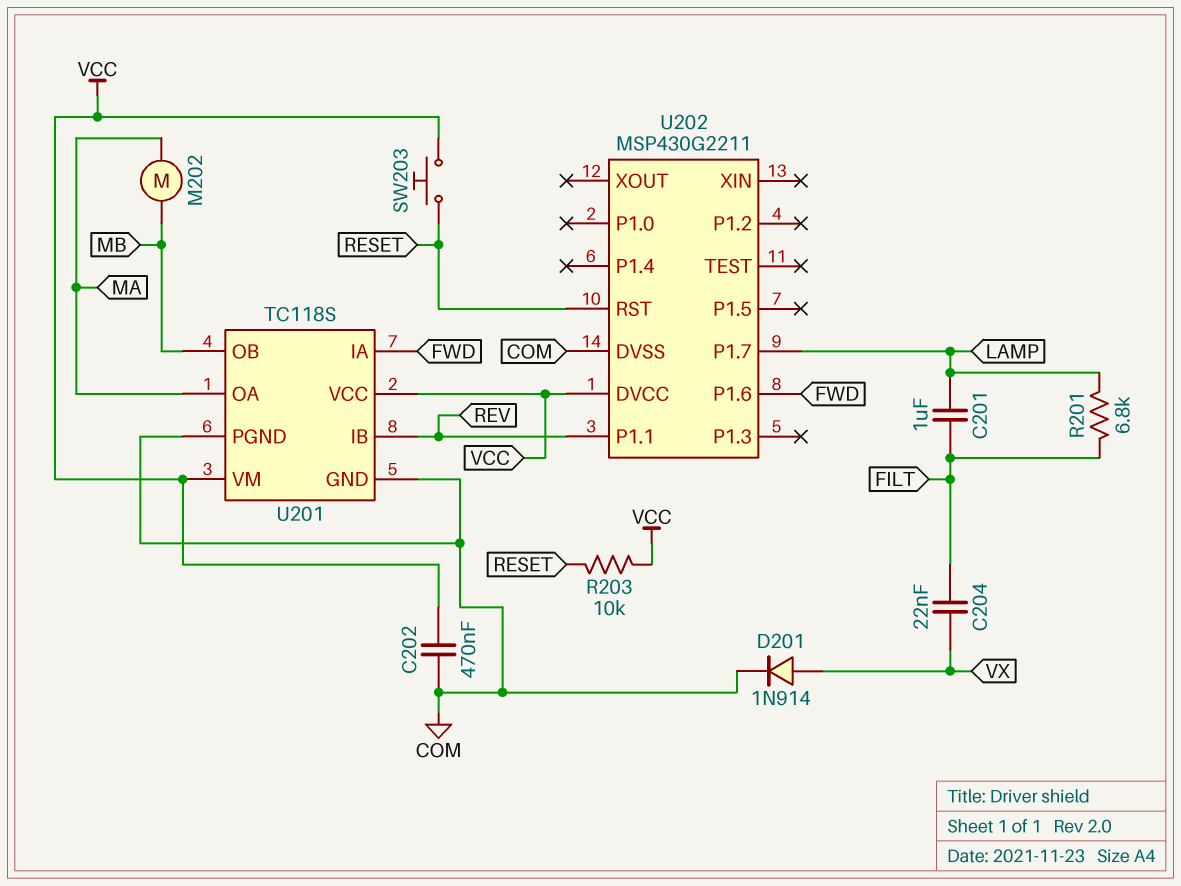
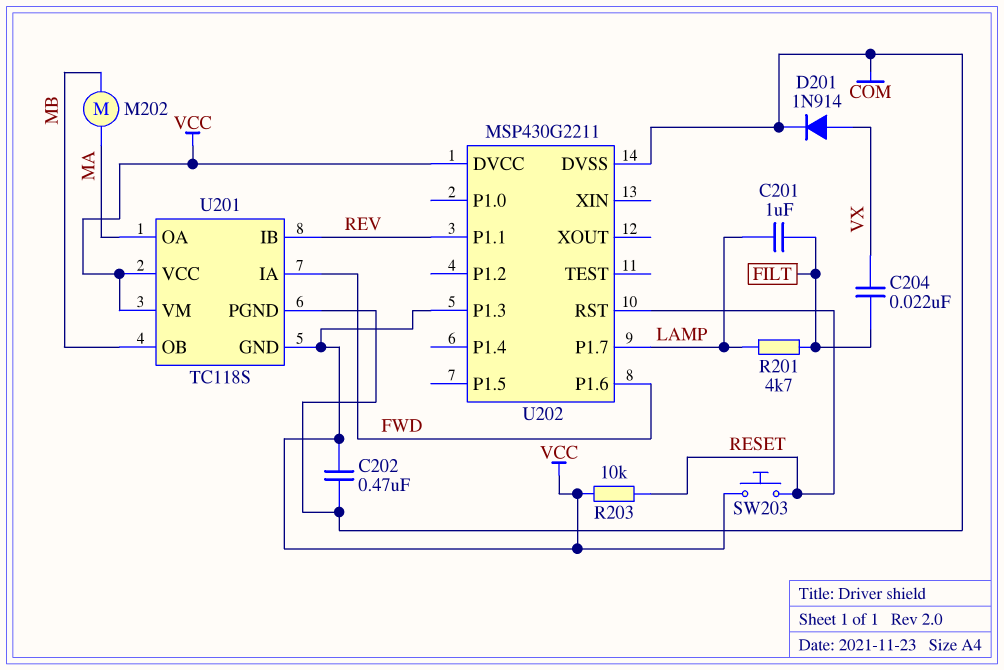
R201: 6.8k (FILT, LAMP) -> 4.7k (FILT, LAMP)
U201 pin GND: COM -> VCC
U202 pin P1.3: none -> VCC

